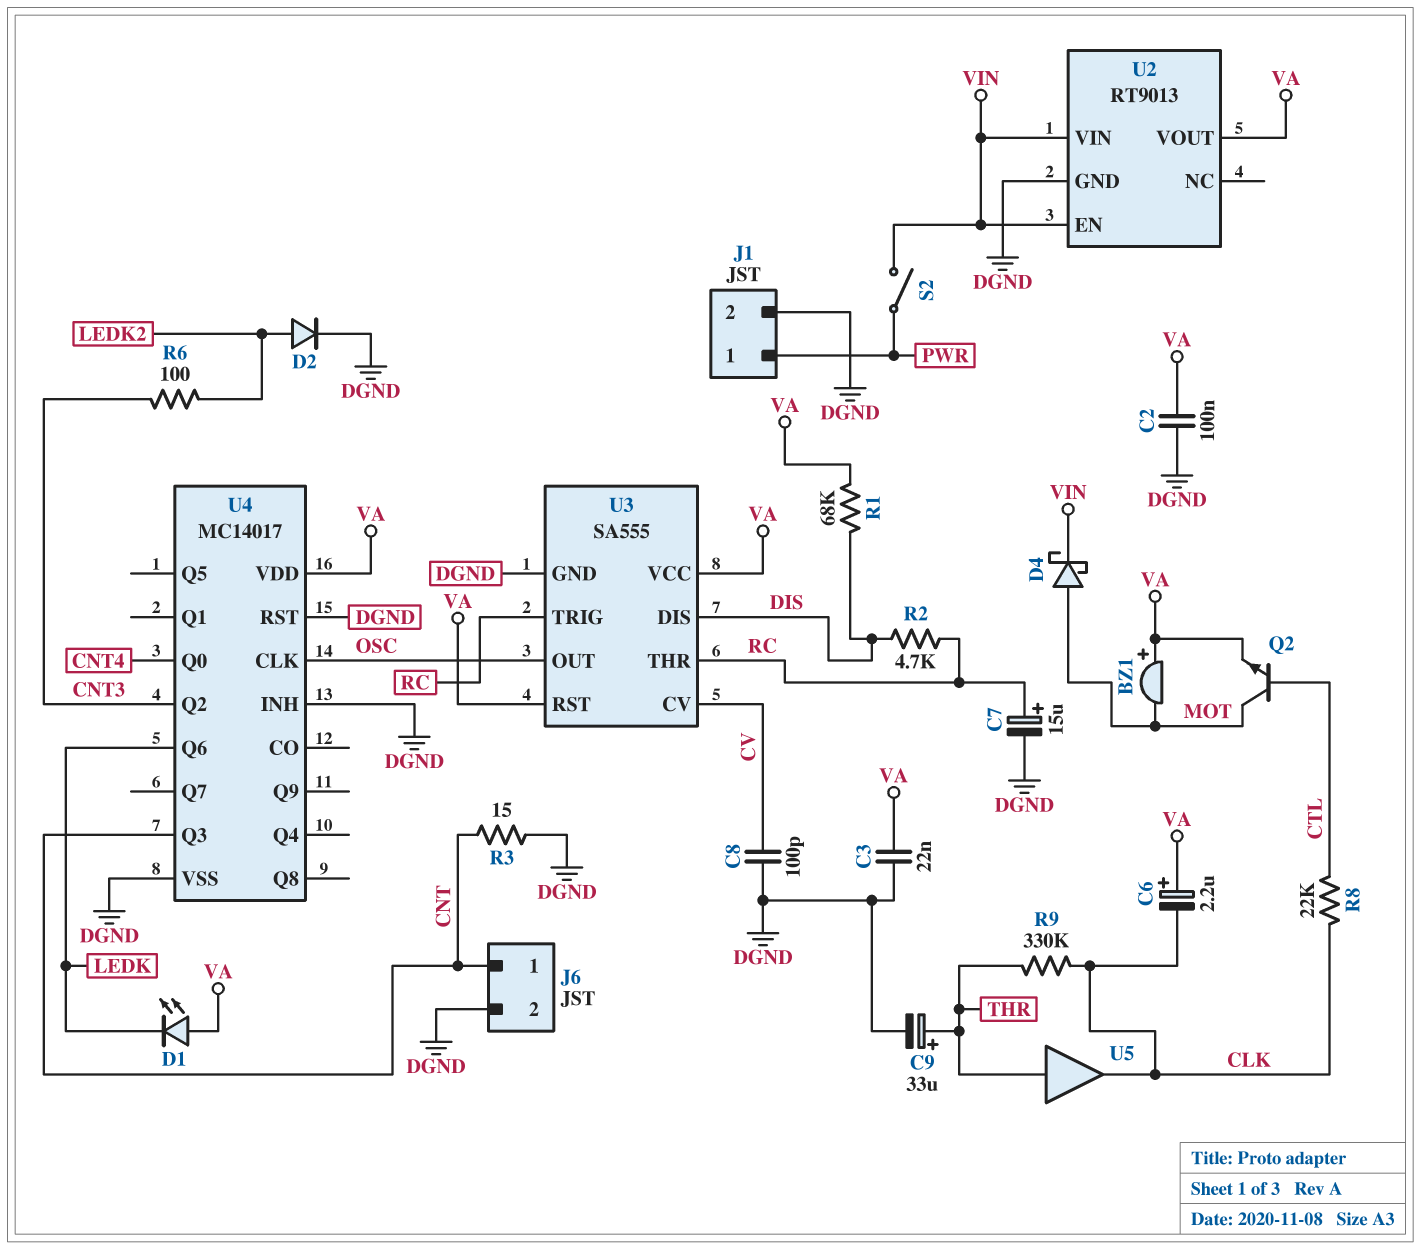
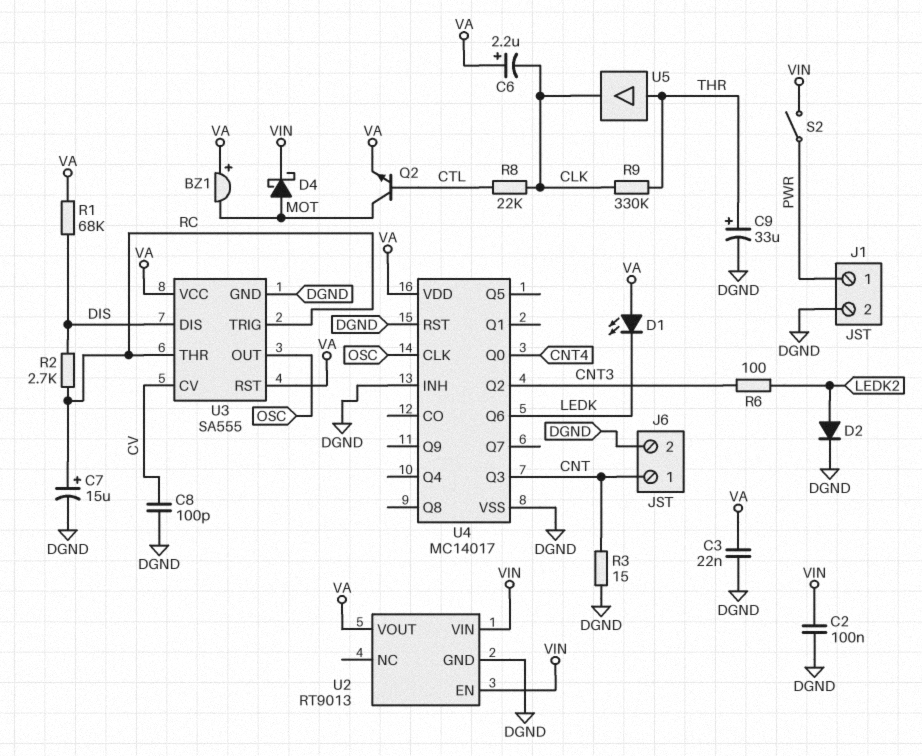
C2: 100nF (DGND, VA) -> 100nF (DGND, VIN)
R2: 4.7k (DIS, RC) -> 2.7k (DIS, RC)

